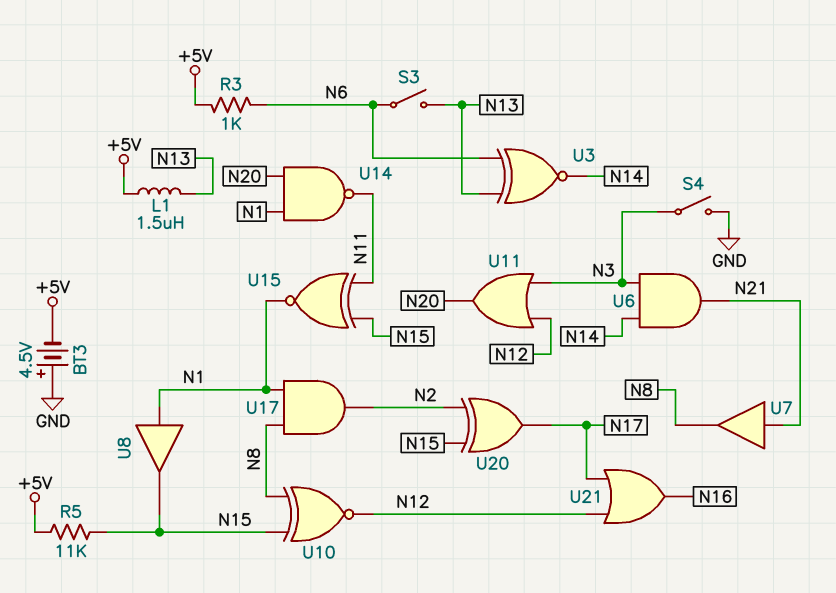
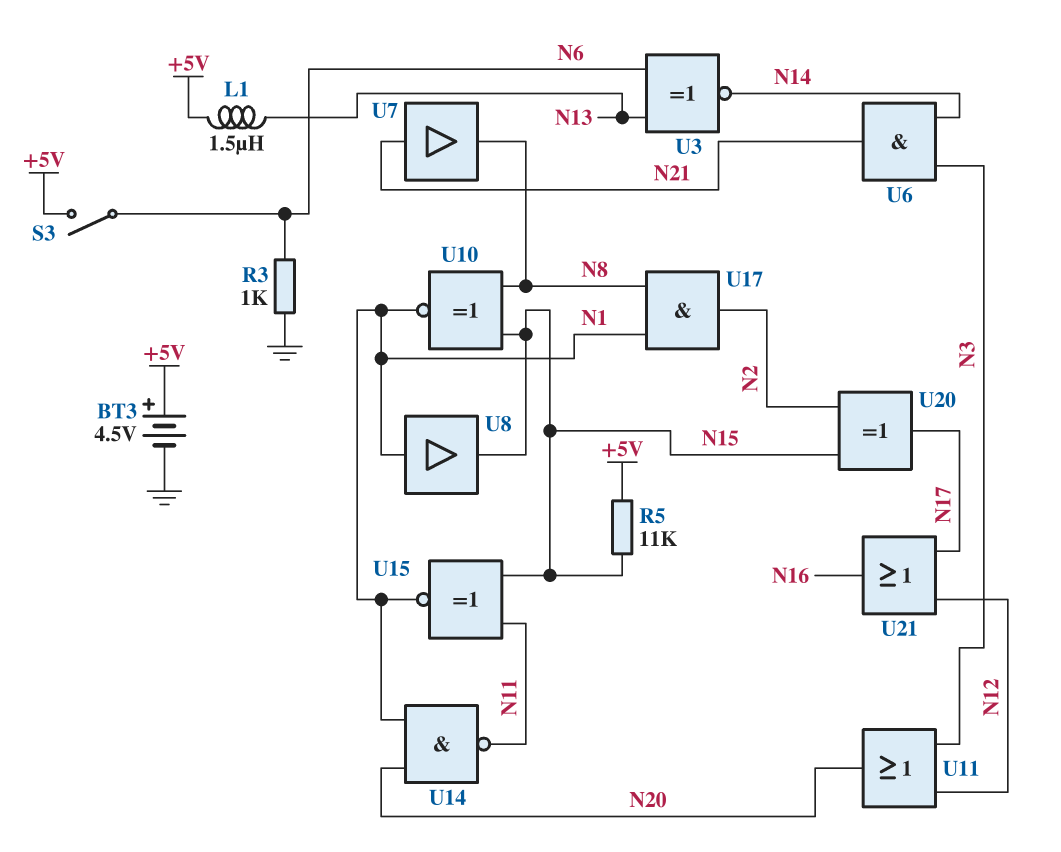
BT3: 4.5V (plus GND, minus +5V) -> 4.5V (plus +5V, minus GND)
R3: 1k (+5V, N6) -> 1k (GND, N6)
S3: switch (N6, N13) -> switch (+5V, N6)
S4: switch (GND, N3) -> none
U10: XNOR (in N8, in N15, out N12) -> XNOR (in N8, in N15, out N1)

